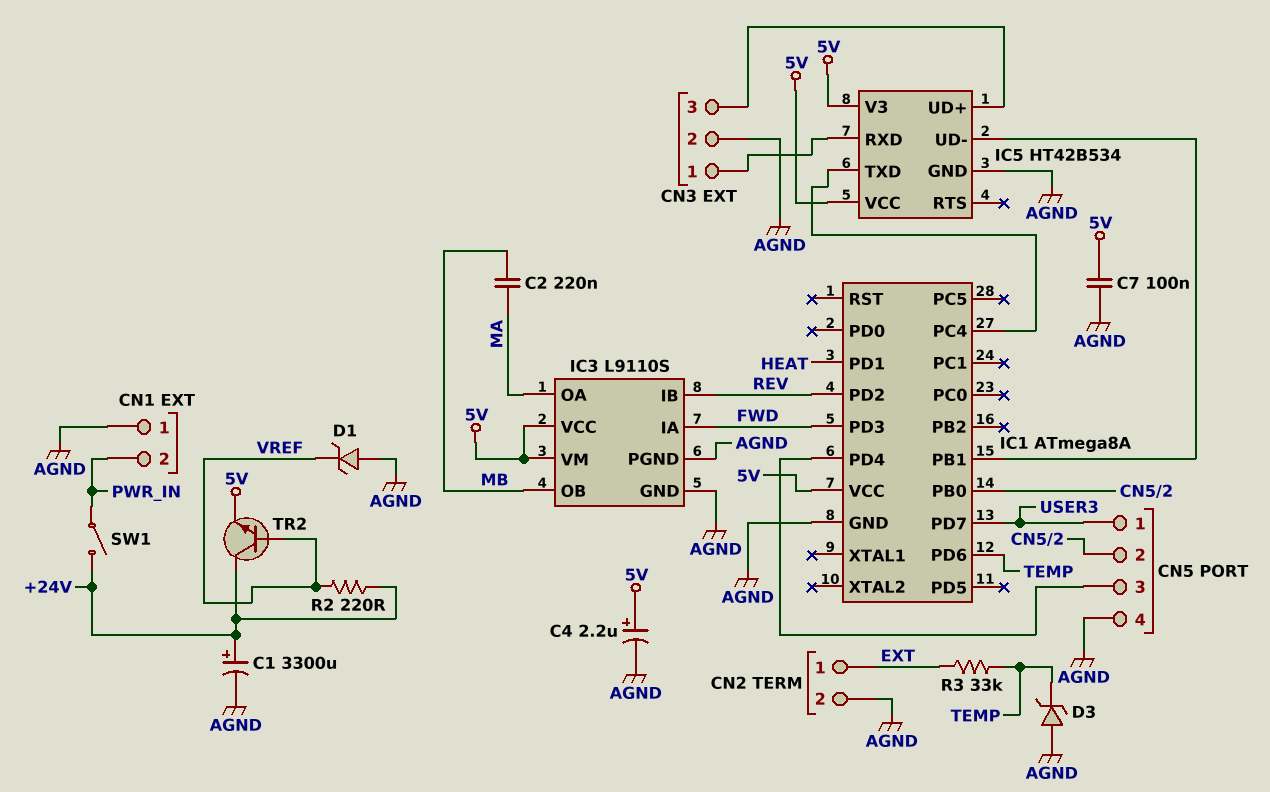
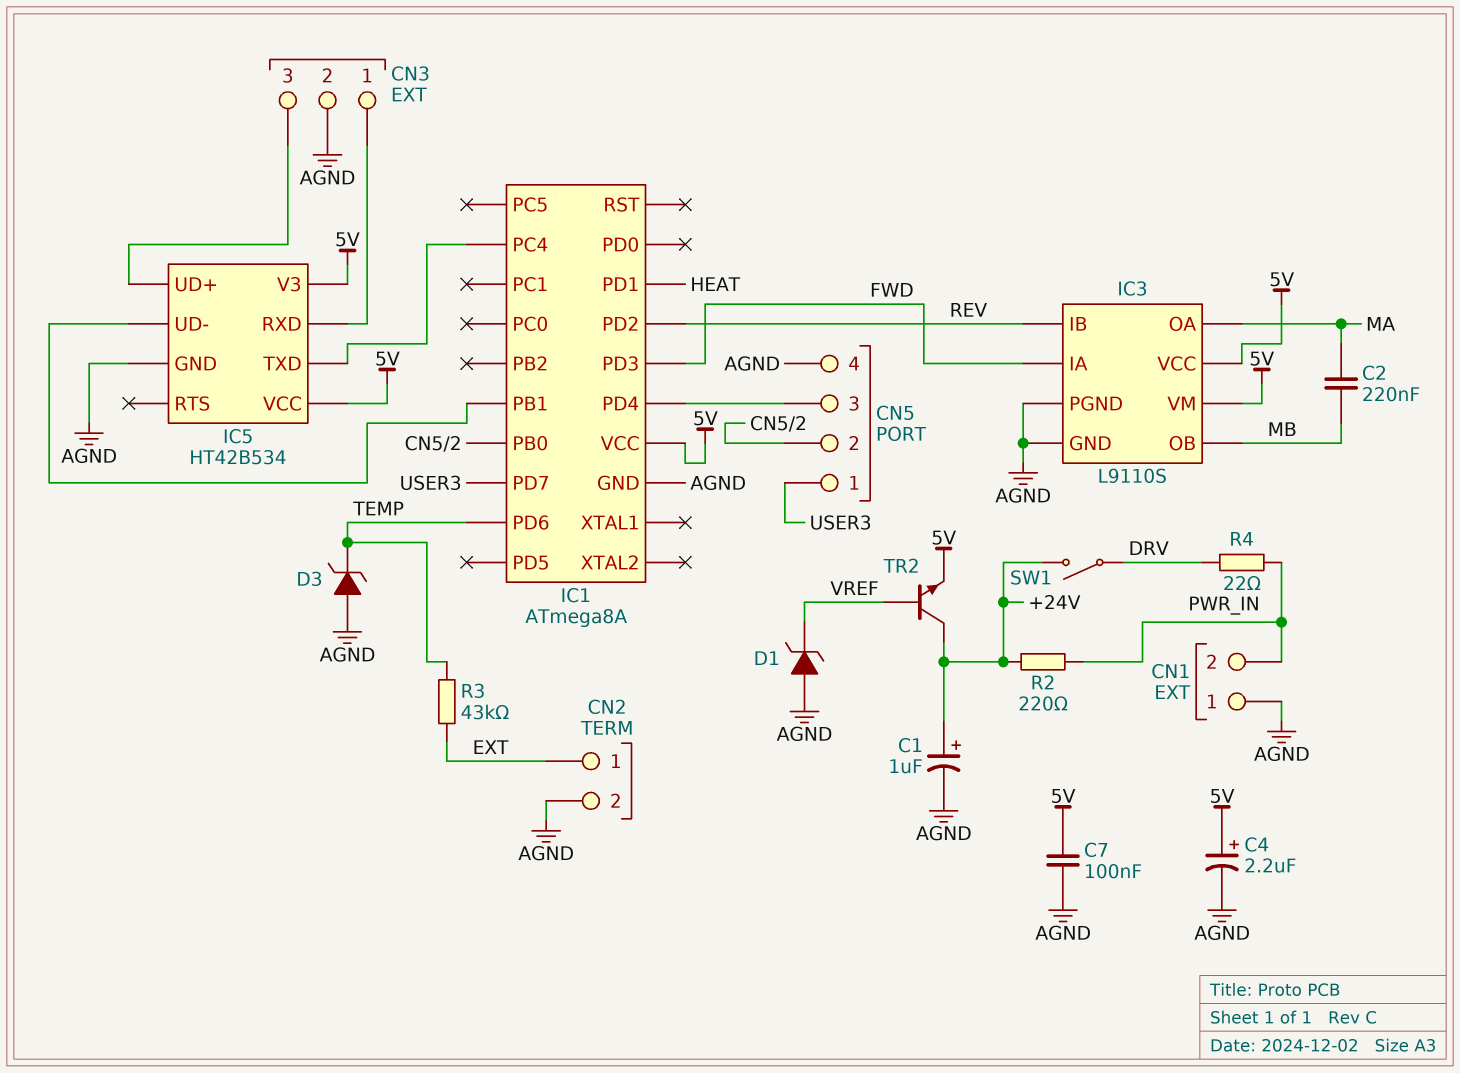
C1: 3300uF (plus +24V, minus AGND) -> 1uF (plus +24V, minus AGND)
R2: 220 (+24V, VREF) -> 220 (+24V, PWR_IN)
R3: 33k (EXT, TEMP) -> 43k (EXT, TEMP)
R4: none -> 22 (DRV, PWR_IN)
SW1: switch (+24V, PWR_IN) -> switch (+24V, DRV)

